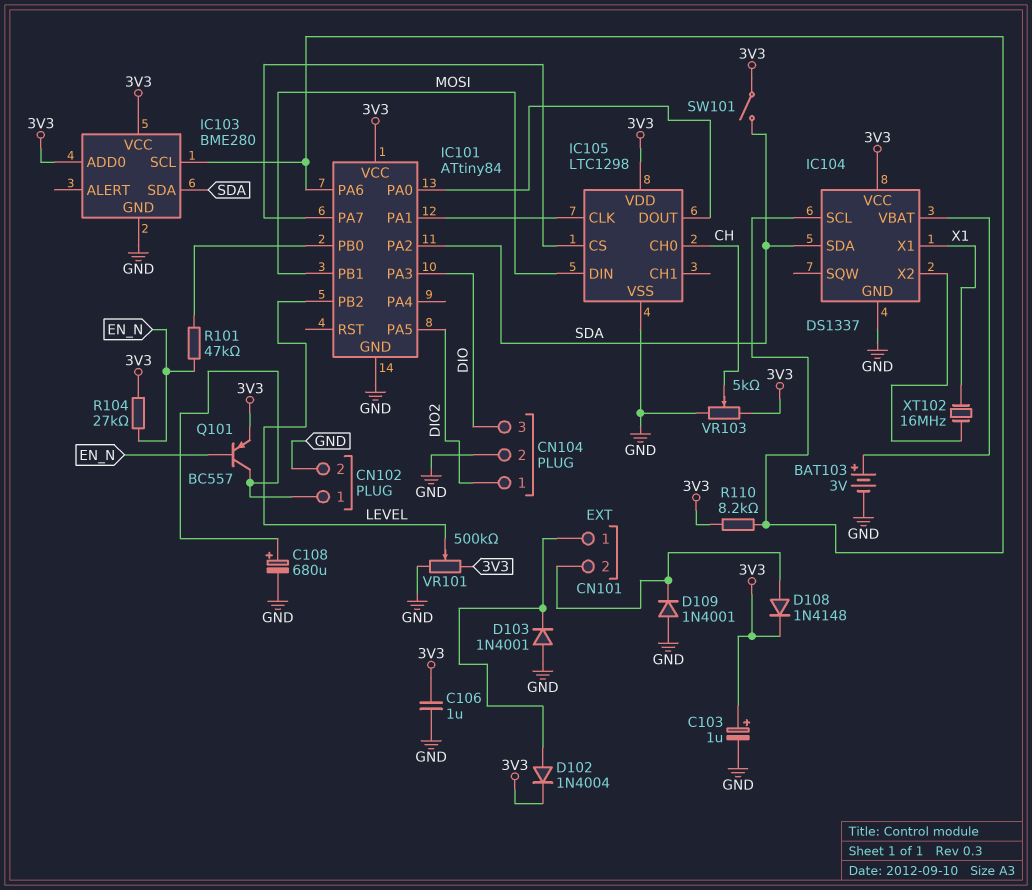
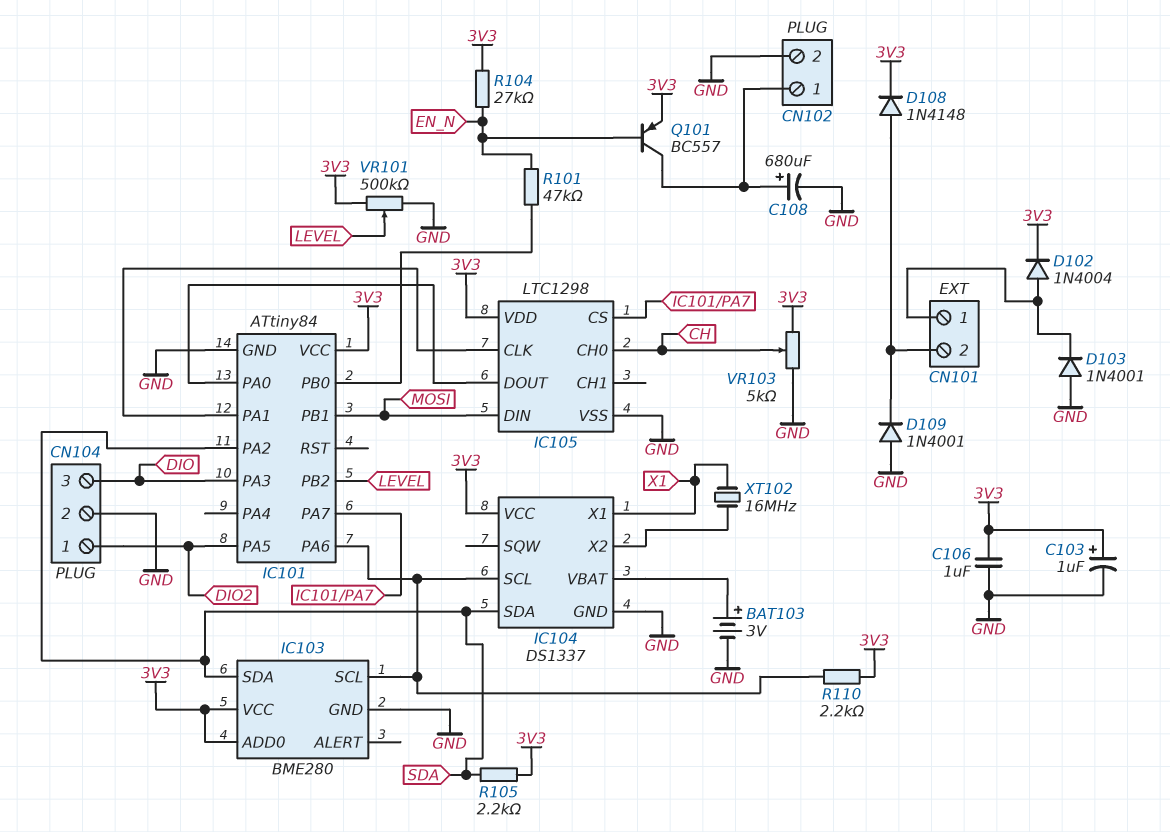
R105: none -> 2.2k (3V3, SDA)
R110: 8.2k (3V3, IC101/PA6) -> 2.2k (3V3, IC101/PA6)
SW101: switch (3V3, SDA) -> none

